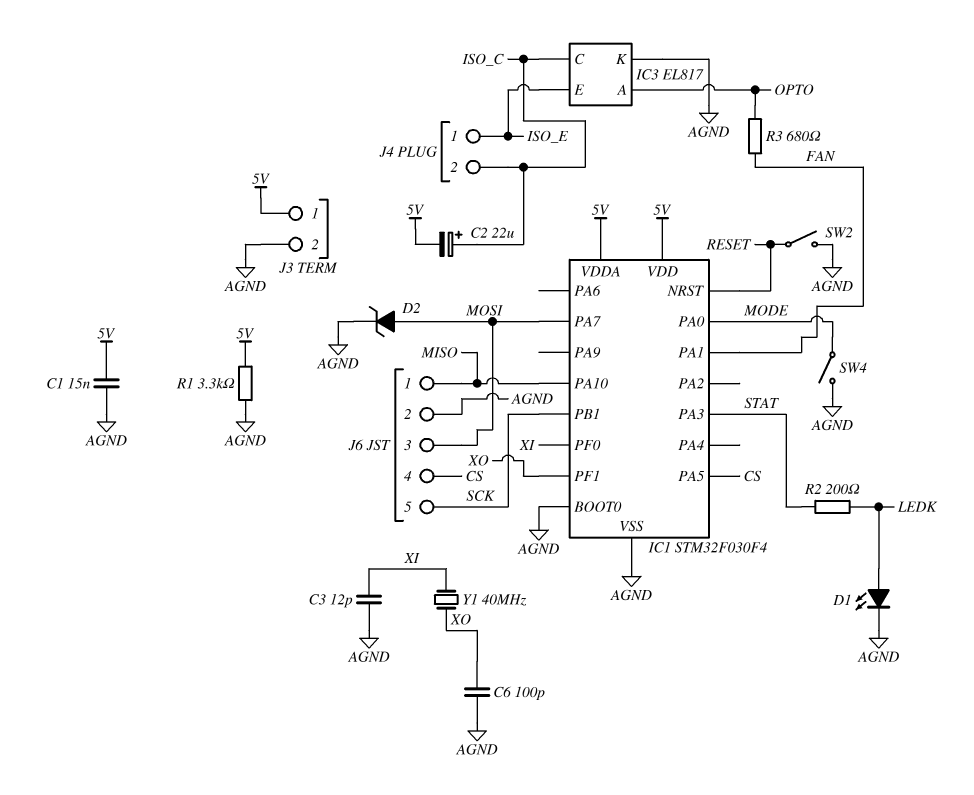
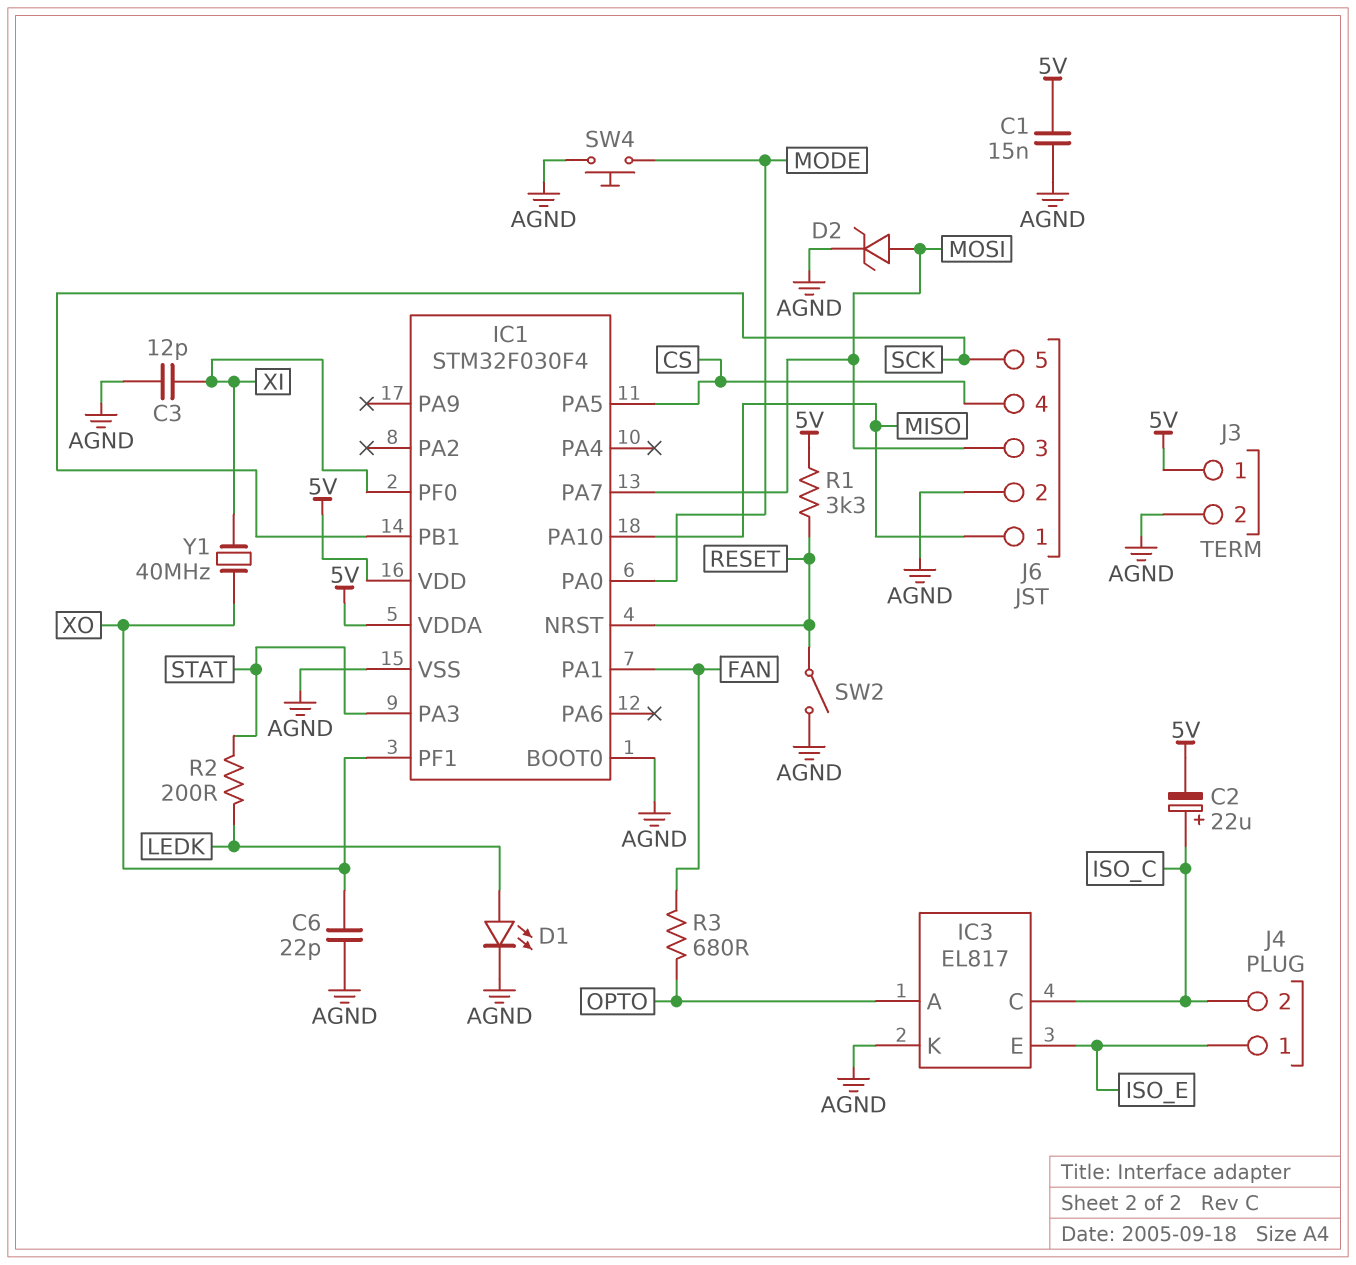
C6: 100pF (AGND, XO) -> 22pF (AGND, XO)
R1: 3.3k (5V, AGND) -> 3.3k (5V, RESET)
SW4: switch (AGND, MODE) -> button (AGND, MODE)

